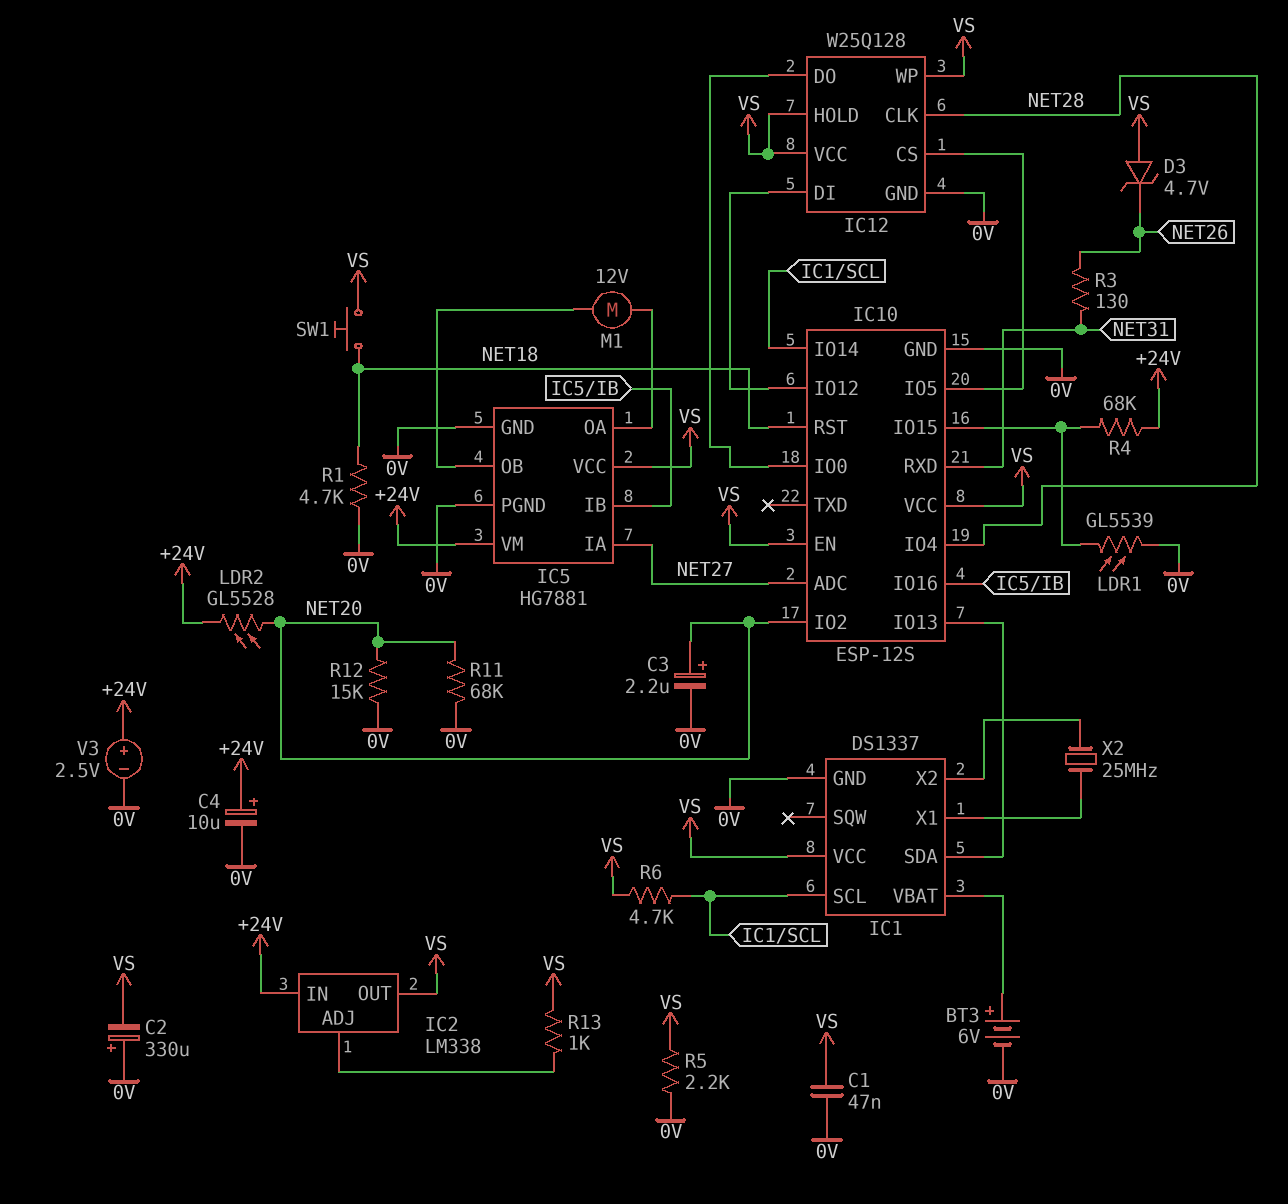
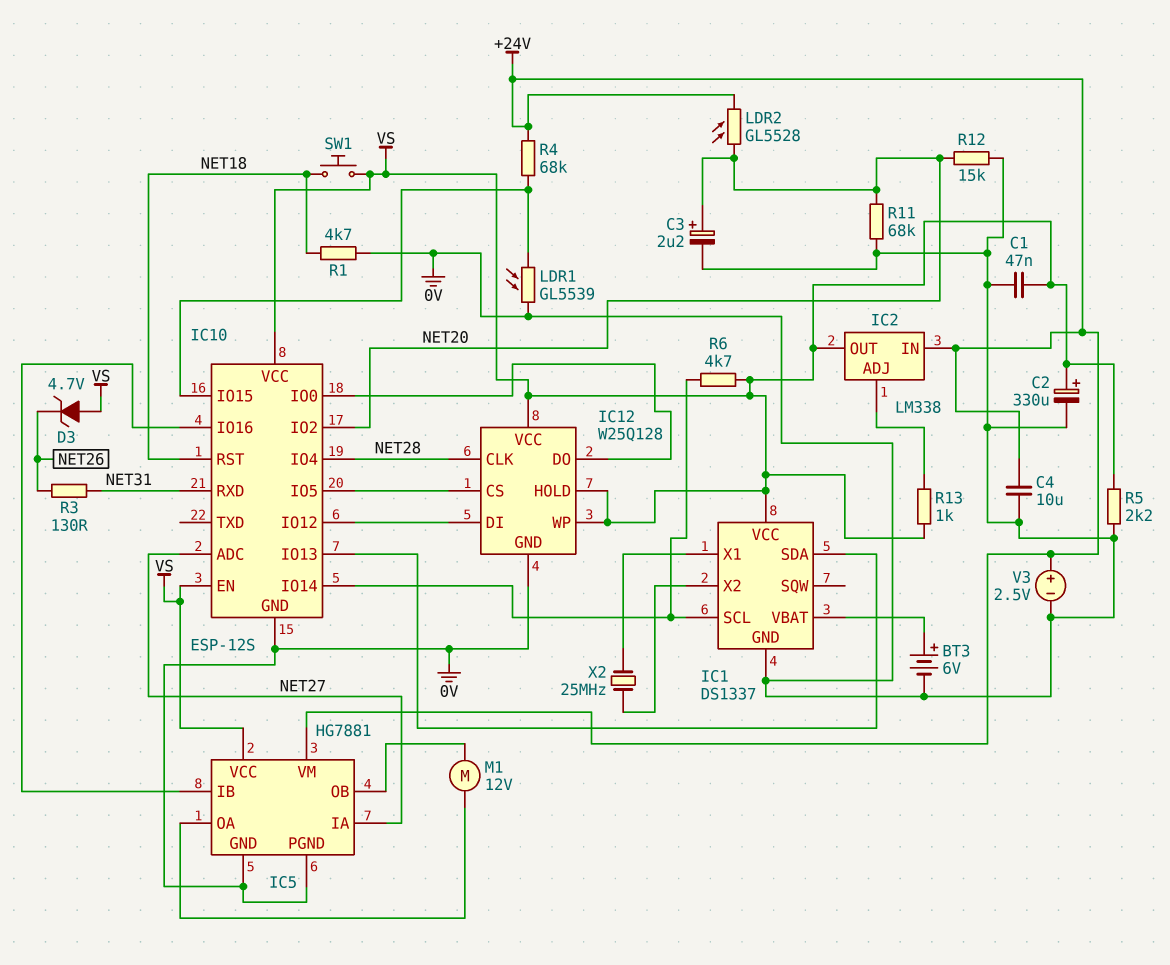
C2: 330uF (plus 0V, minus VS) -> 330uF (plus VS, minus 0V)
C4: 10uF (plus +24V, minus 0V) -> 10uF (+24V, 0V)

